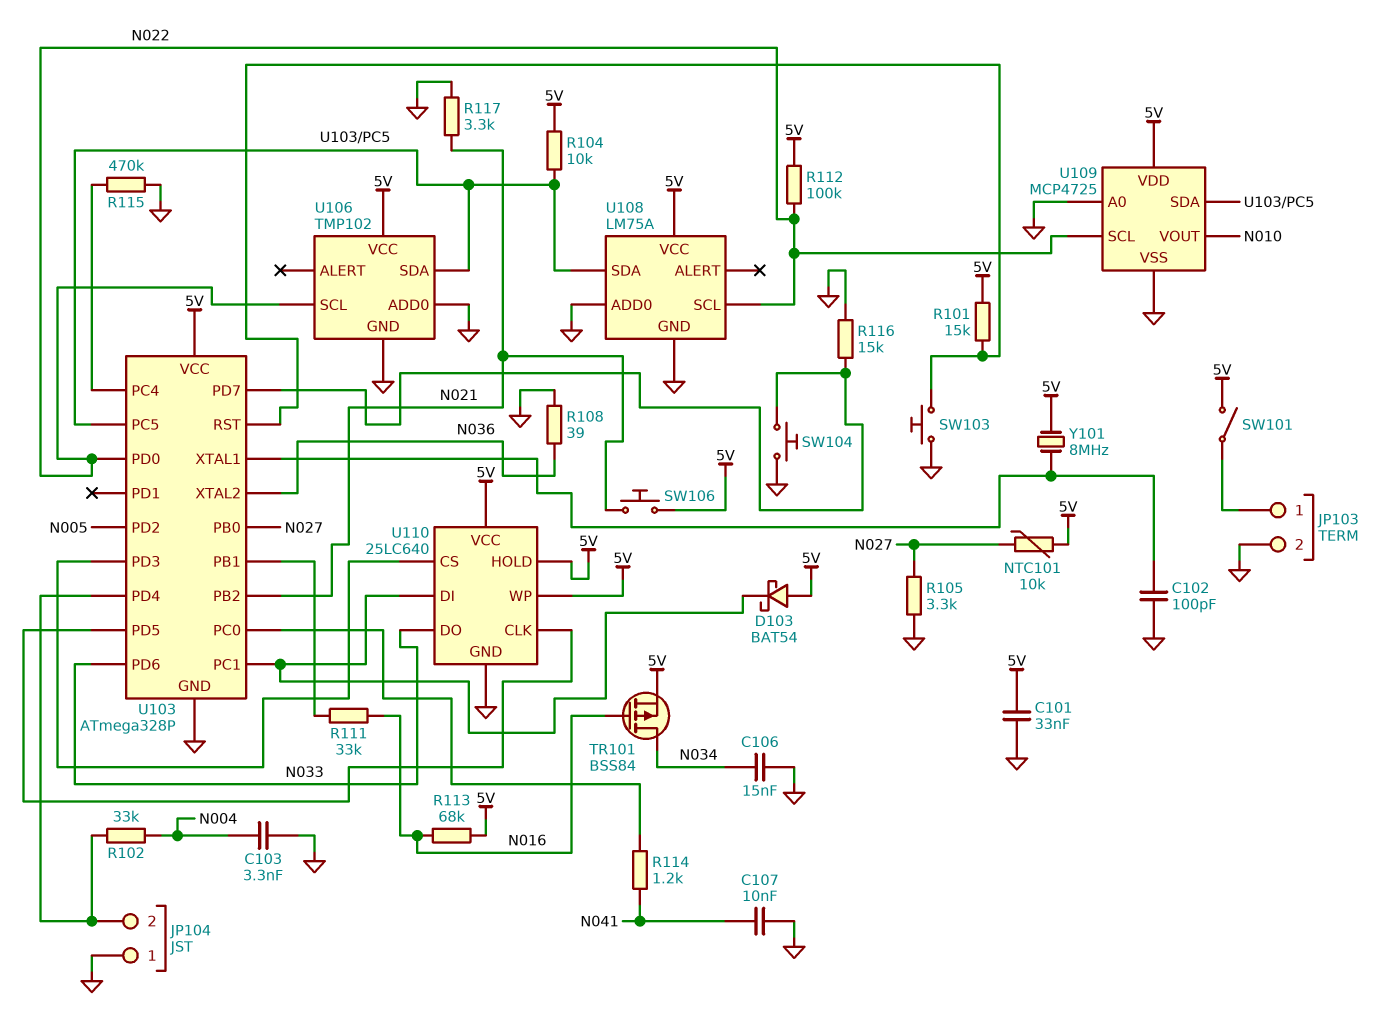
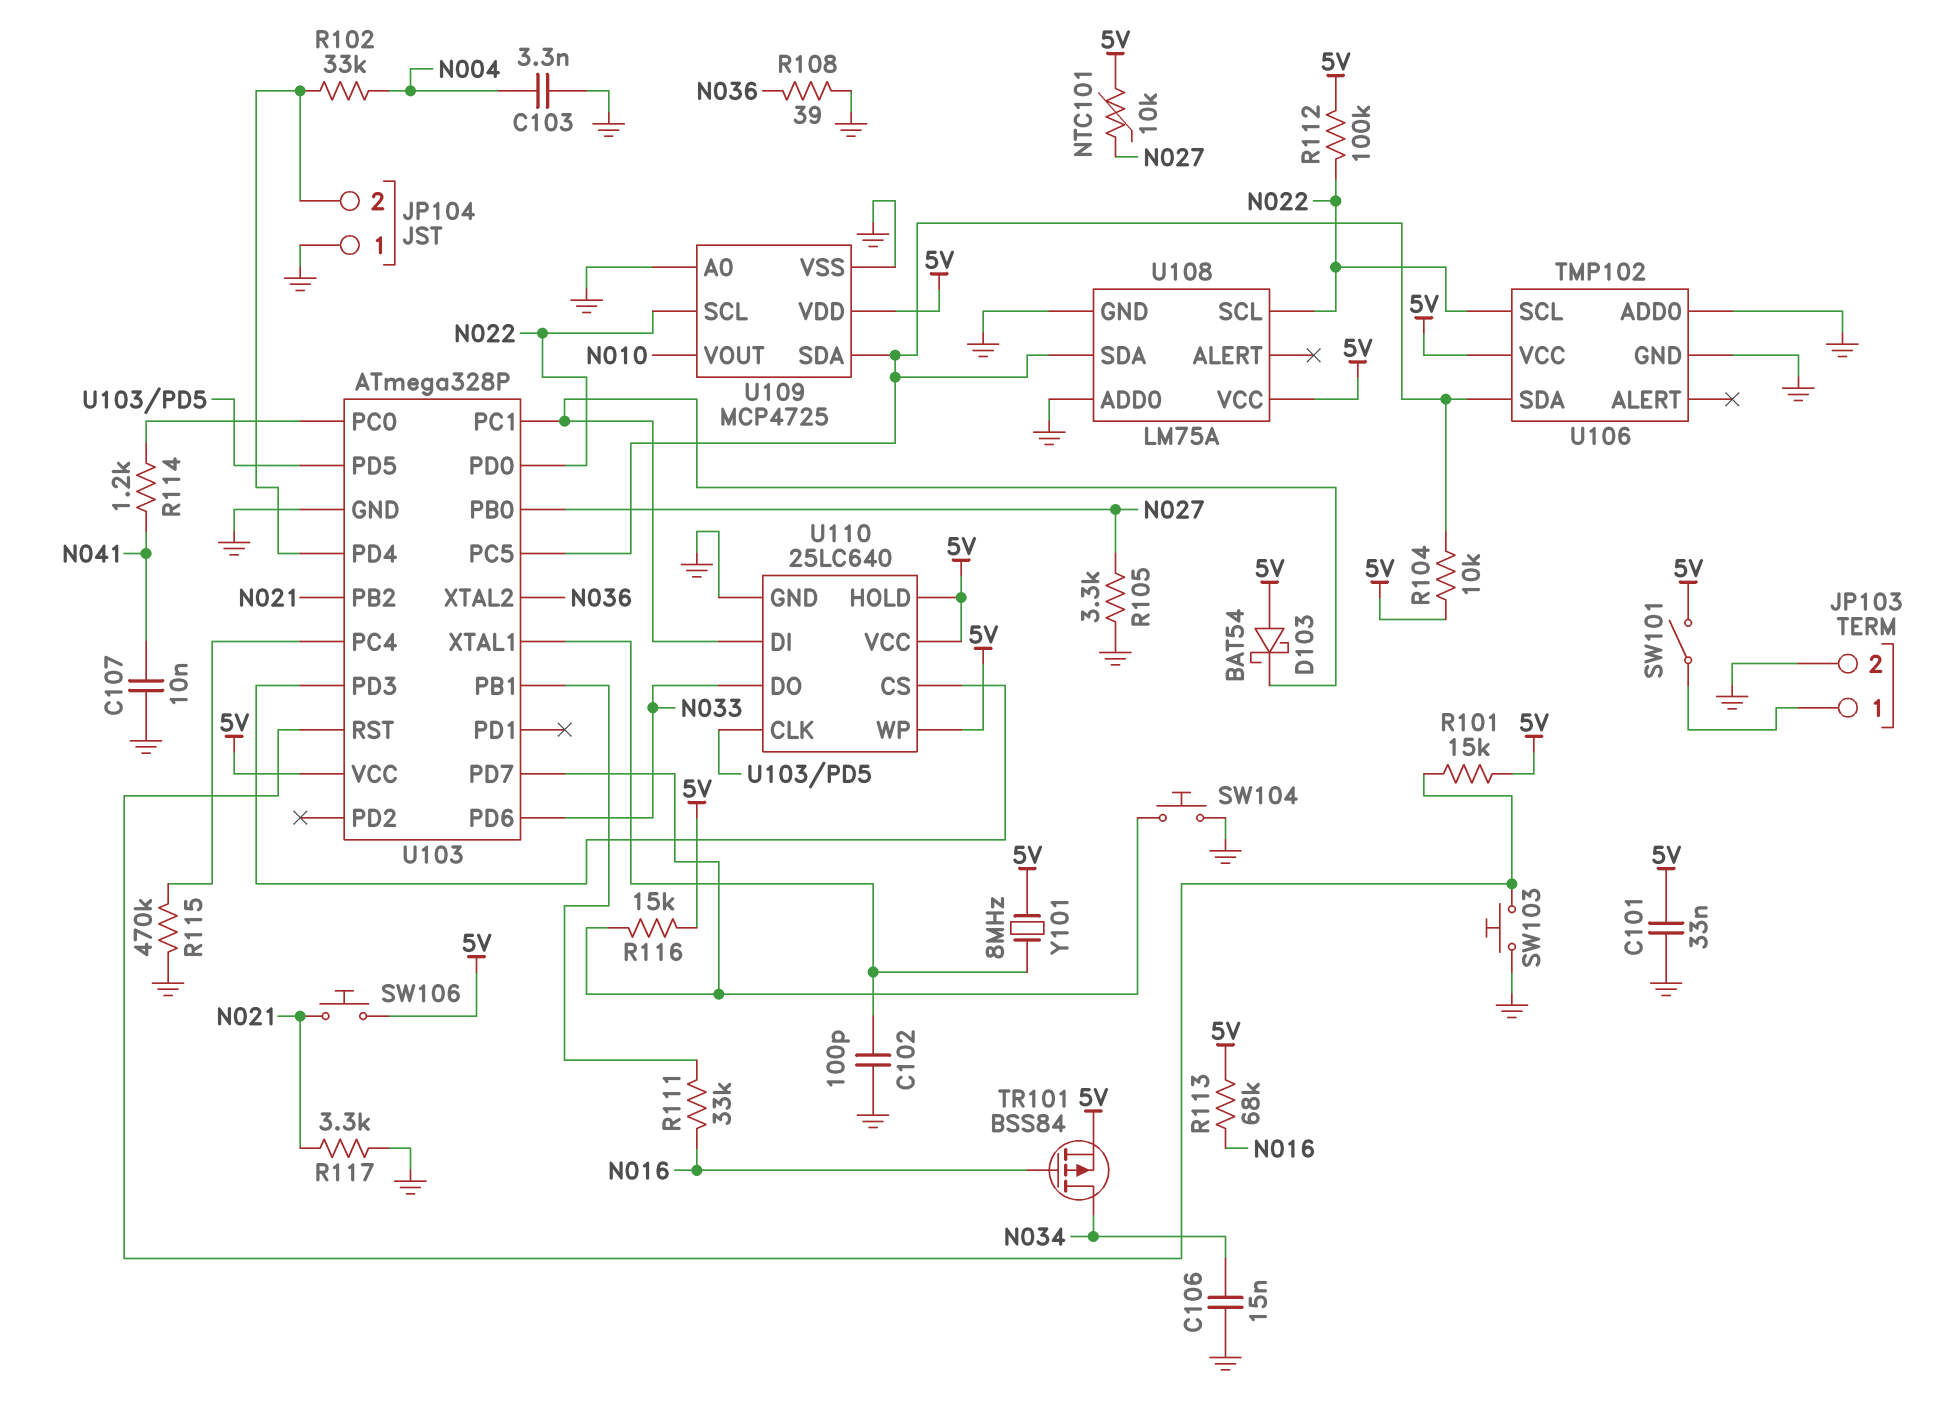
R116: 15k (GND, U103/PD7) -> 15k (5V, U103/PD7)
U103 pin PD2: N005 -> none

